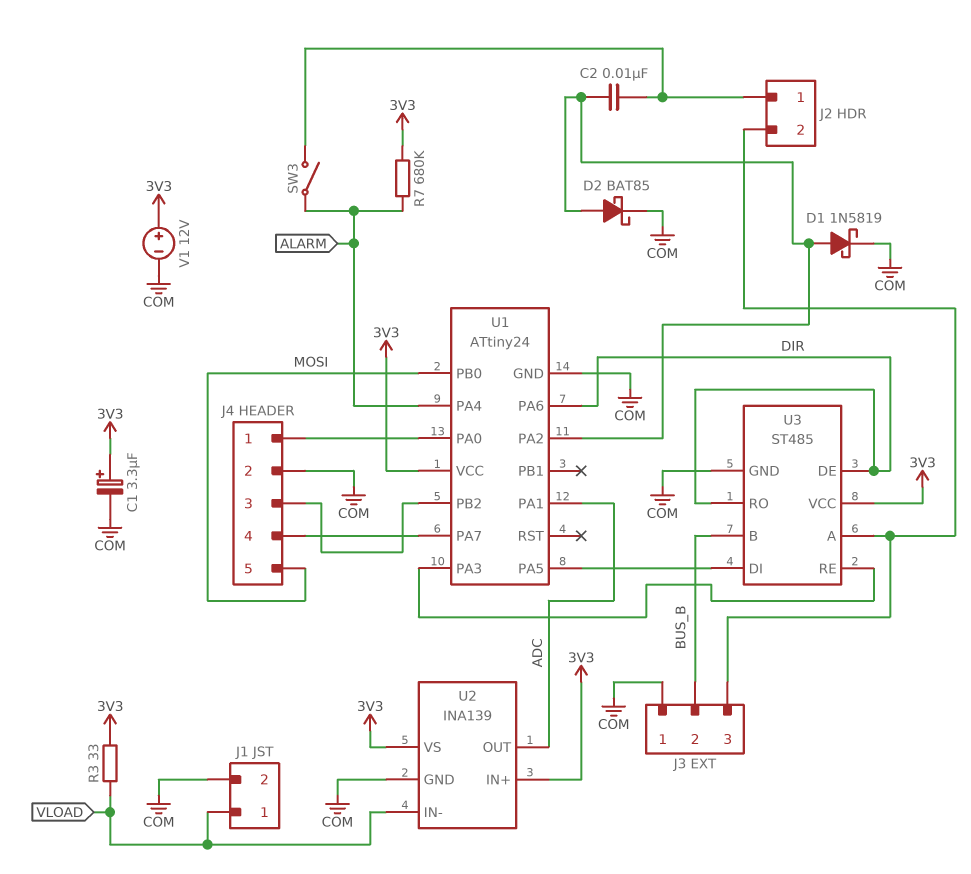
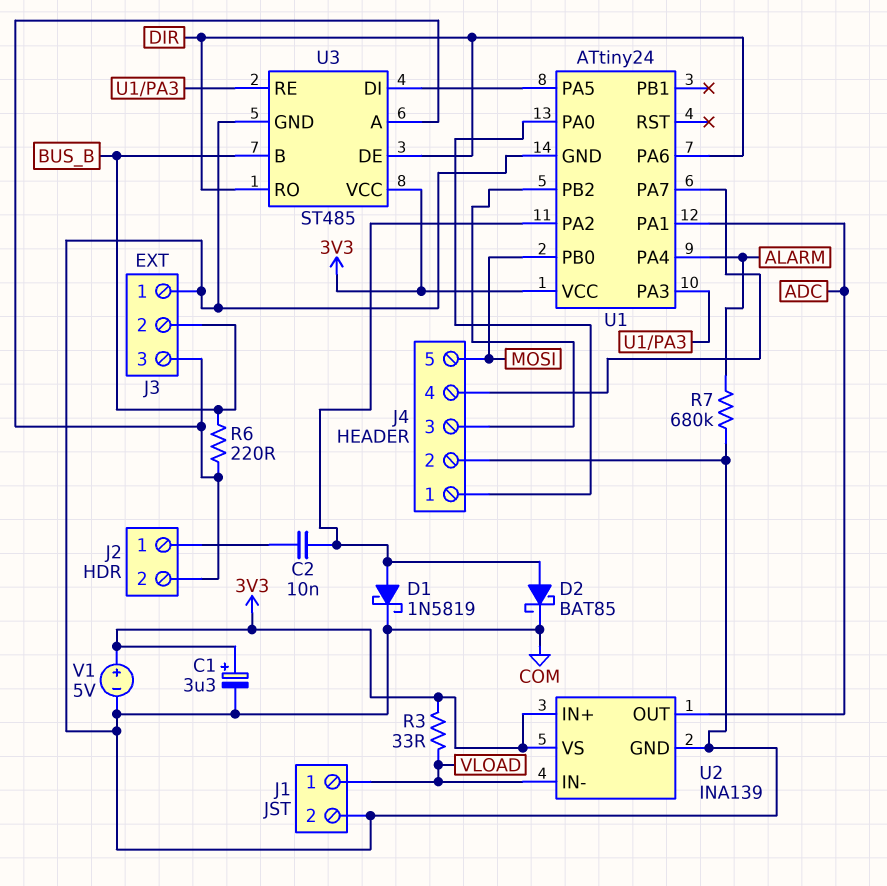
R6: none -> 220 (BUS_B, J2/2)
R7: 680k (3V3, ALARM) -> 680k (ALARM, COM)
SW3: switch (ALARM, J2/1) -> none
V1: 12V (plus 3V3, minus COM) -> 5V (plus 3V3, minus COM)

